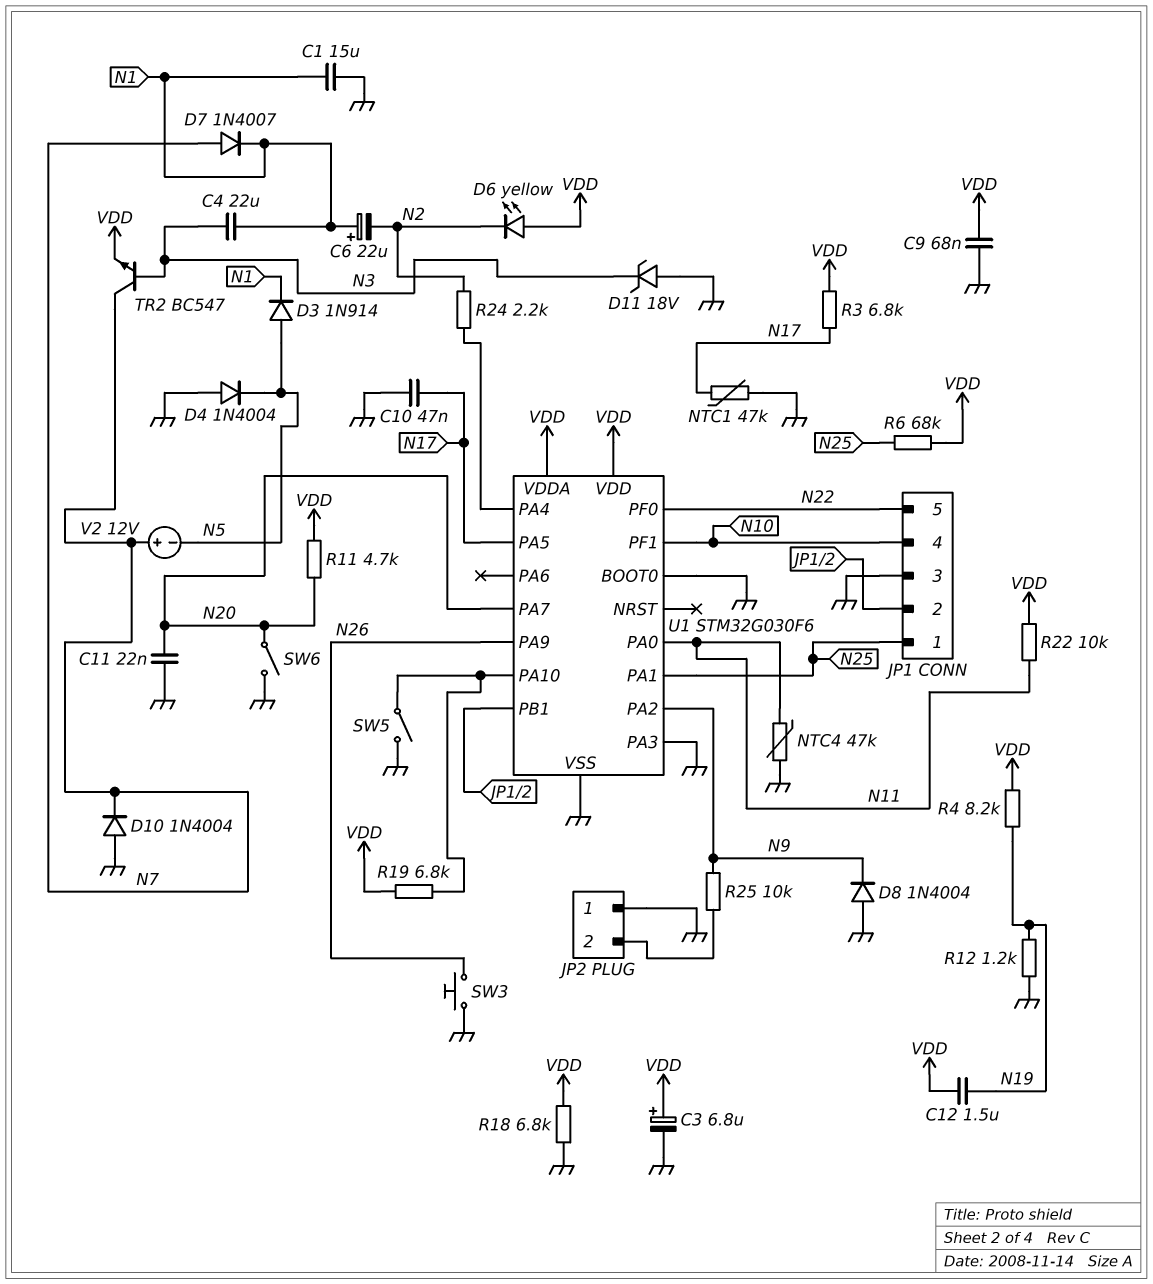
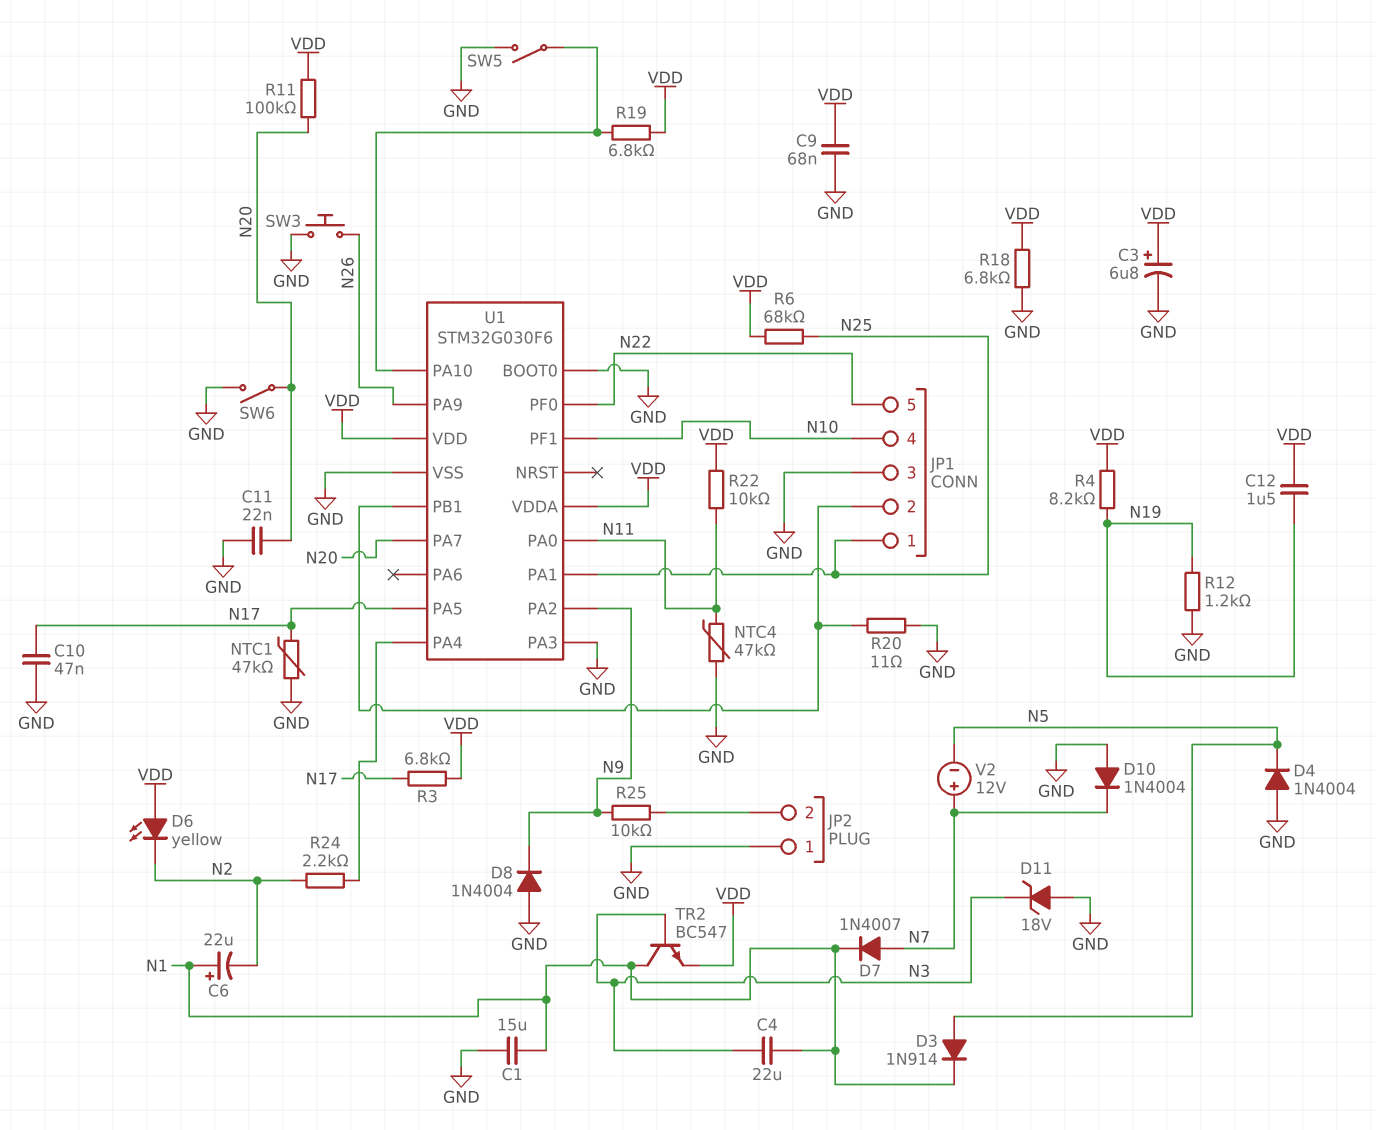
R11: 4.7k (N20, VDD) -> 100k (N20, VDD)
R20: none -> 11 (GND, JP1/2)
TR2: NPN BC547 (B N3, C N7, E VDD) -> NPN BC547 (B N3, C N1, E VDD)

